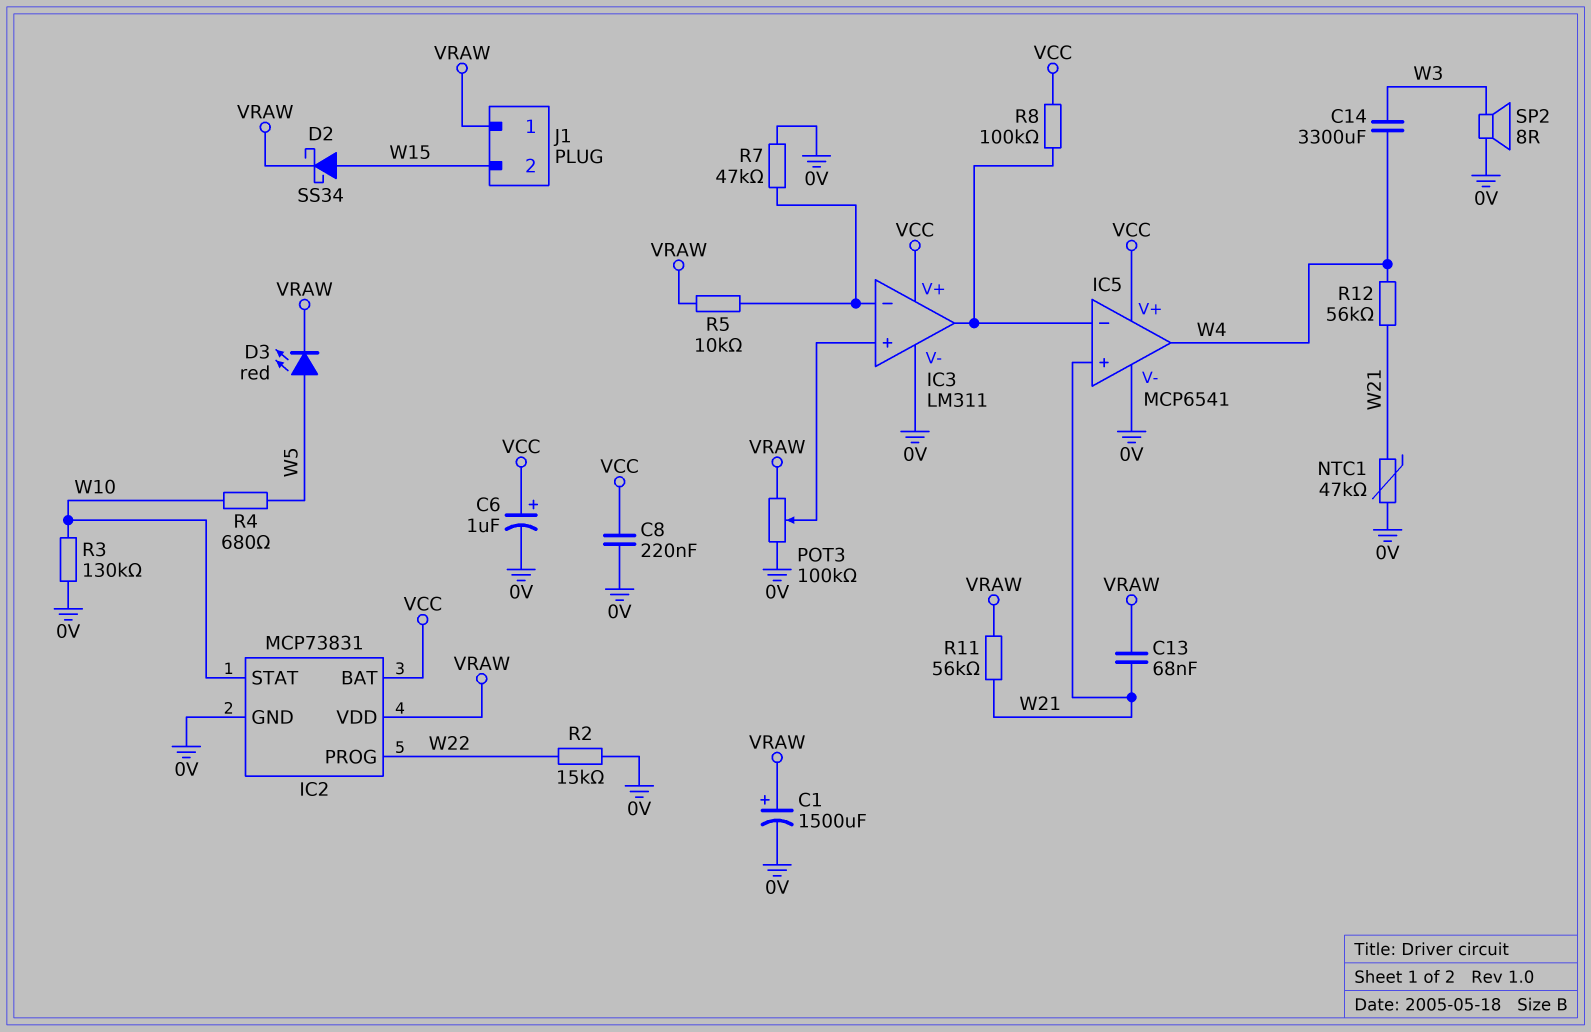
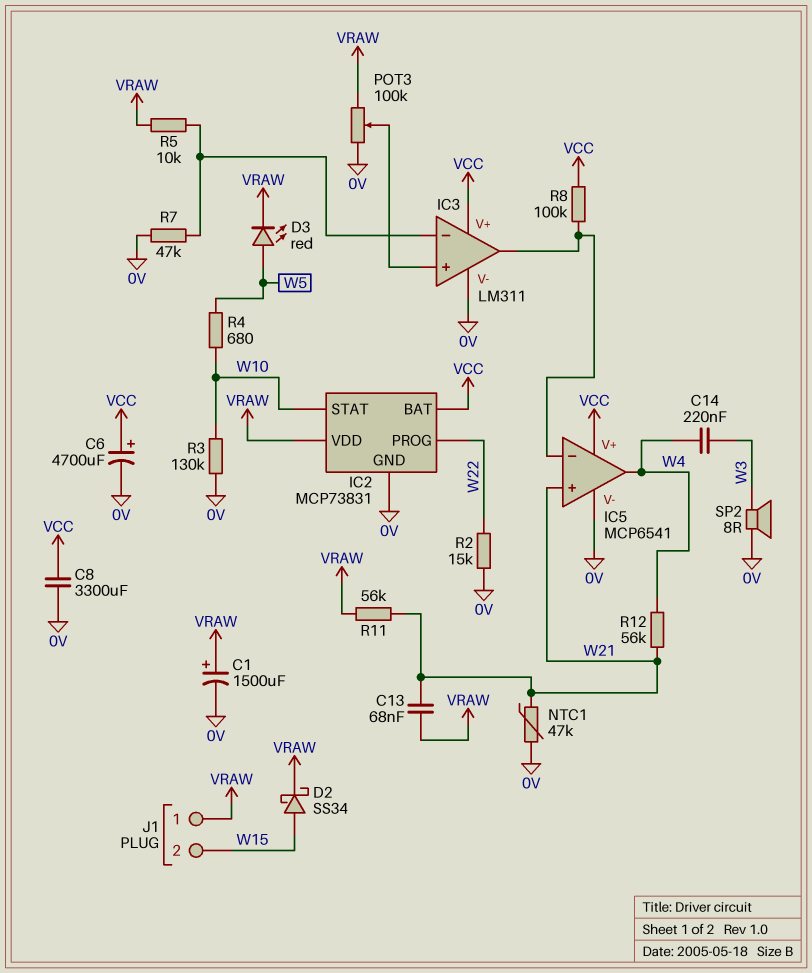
C6: 1uF (plus VCC, minus 0V) -> 4700uF (plus VCC, minus 0V)
C8: 220nF (0V, VCC) -> 3300uF (0V, VCC)
C14: 3300uF (W3, W4) -> 220nF (W3, W4)

